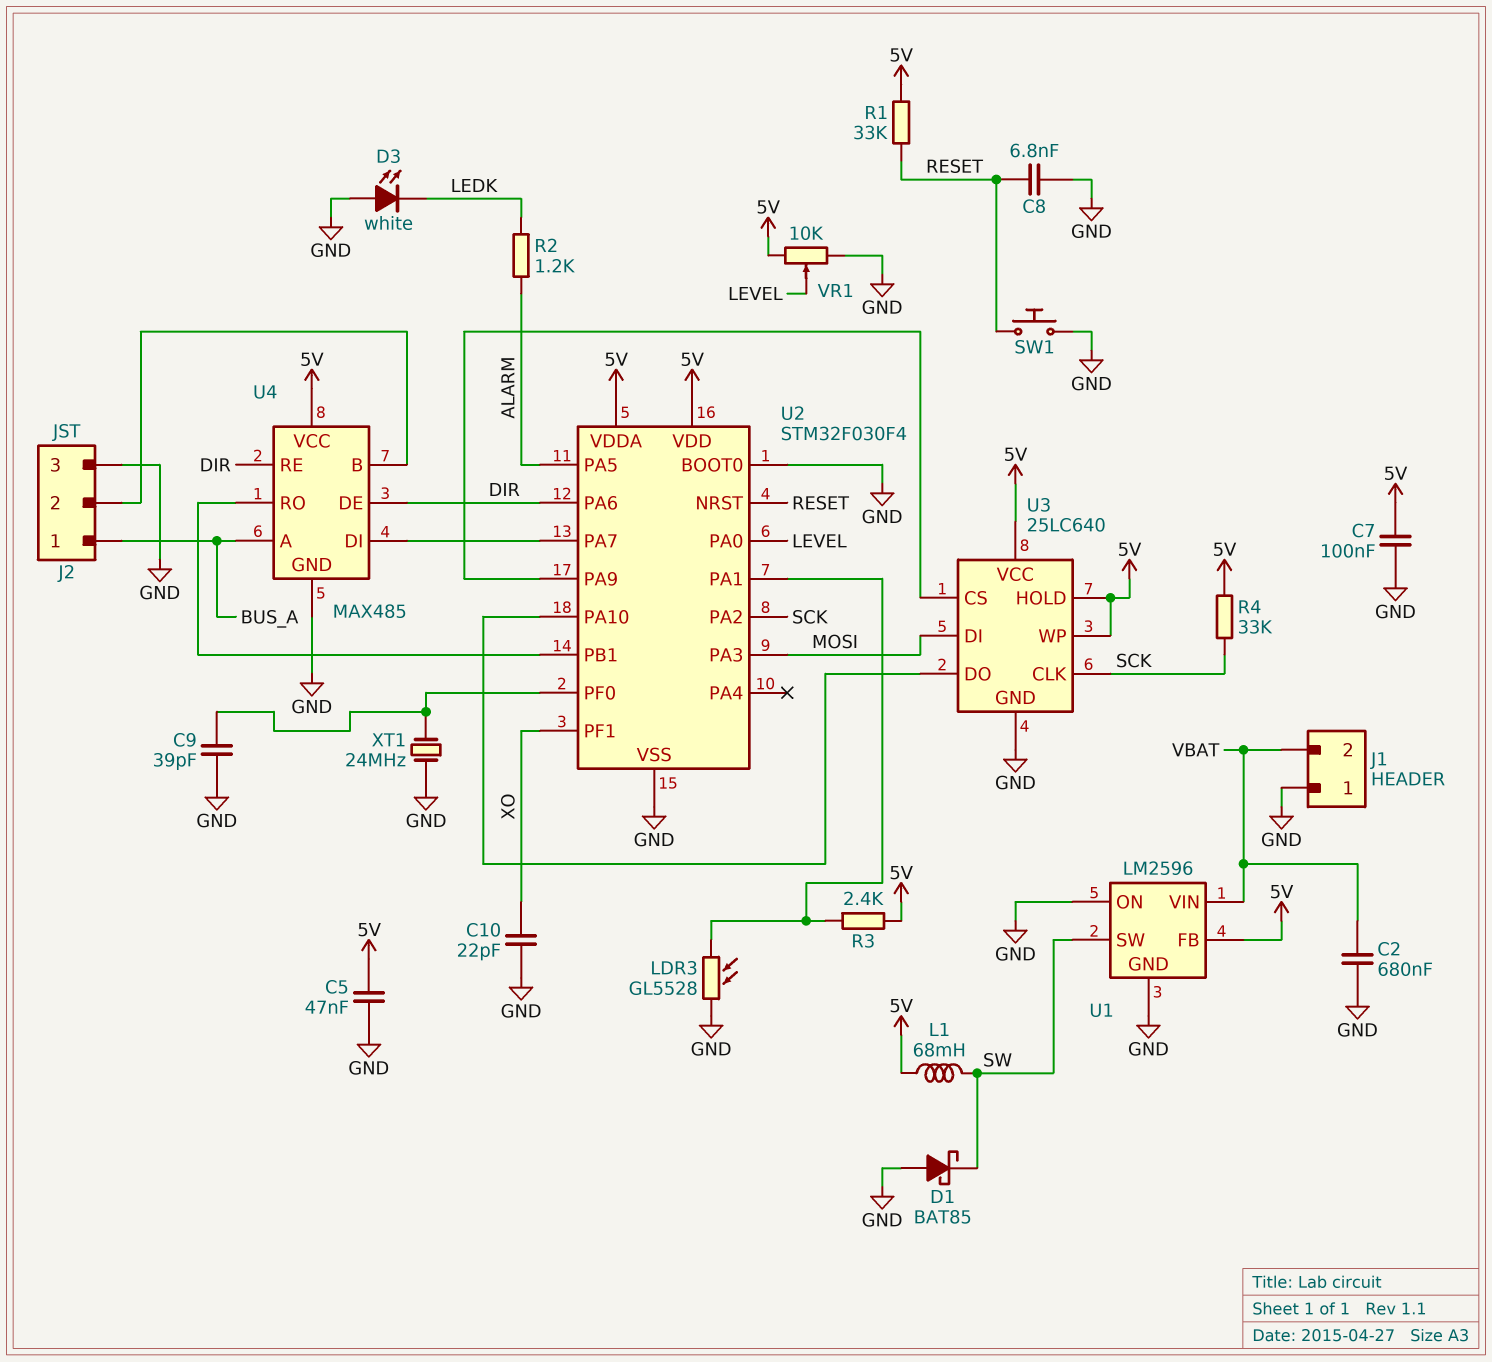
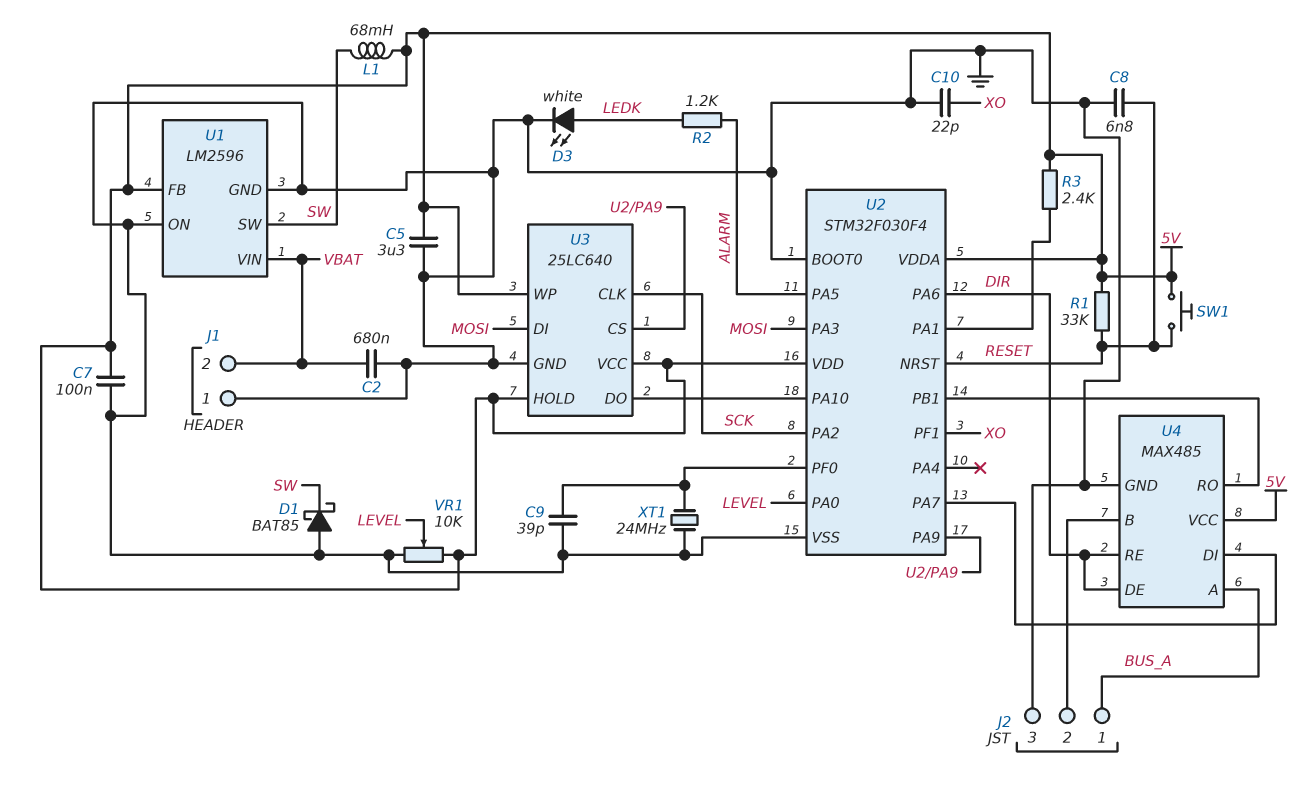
C5: 47nF (5V, GND) -> 3.3uF (5V, GND)
D3: LED white (A GND, K LEDK) -> LED white (A LEDK, K GND)
LDR3: GL5528 (GND, U2/PA1) -> none
R4: 33k (5V, SCK) -> none
SW1: button (GND, RESET) -> button (5V, RESET)

